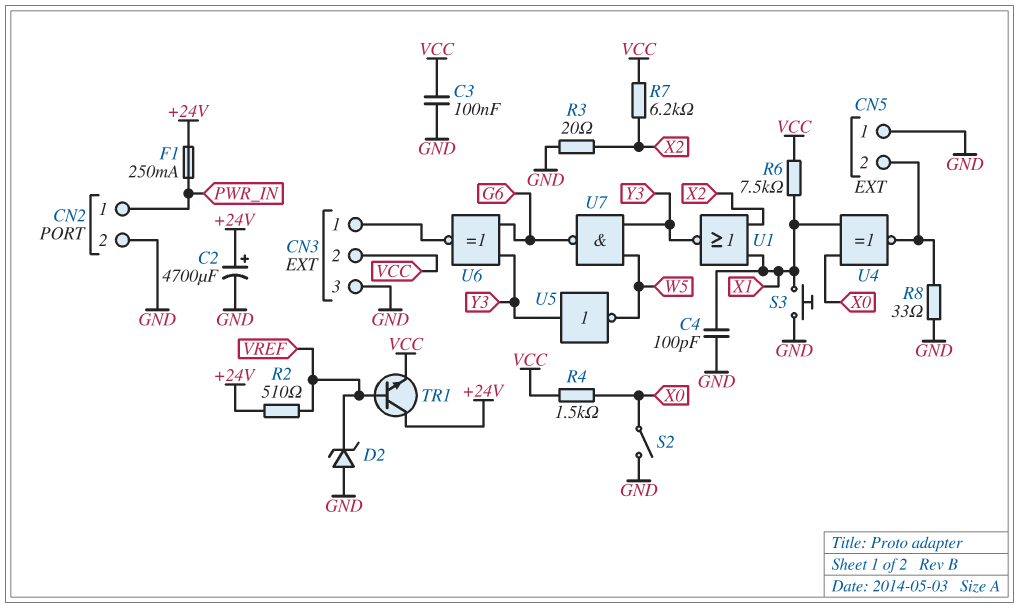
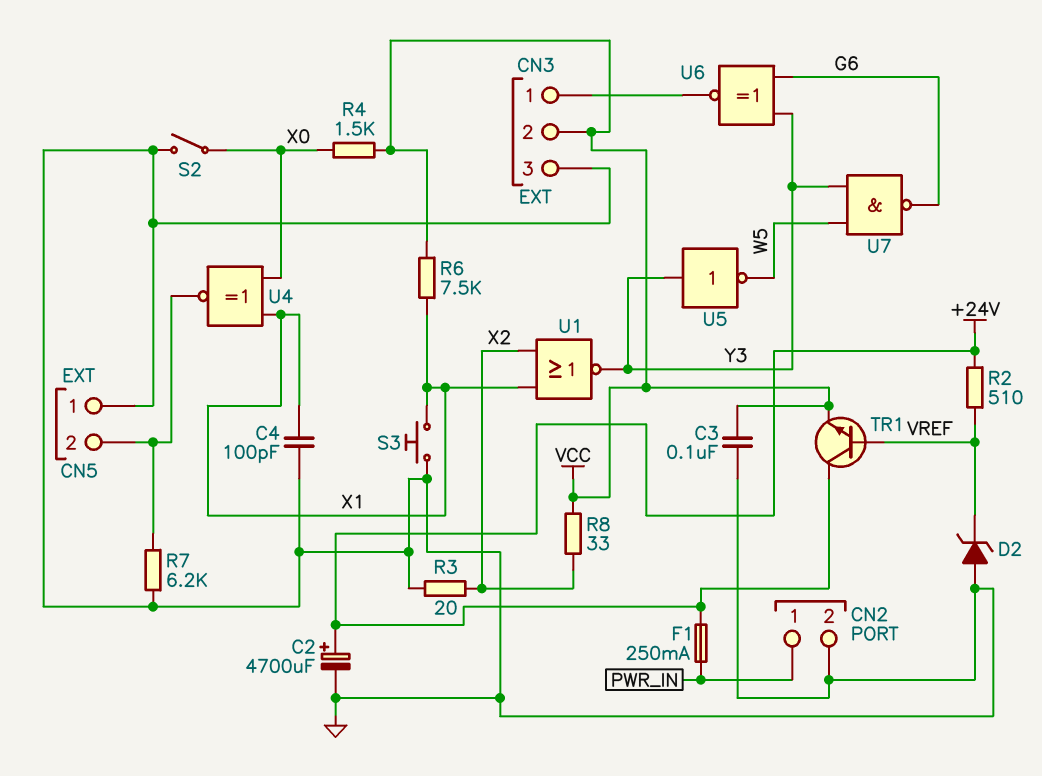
R7: 6.2k (VCC, X2) -> 6.2k (CN5/2, GND)
R8: 33 (CN5/2, GND) -> 33 (VCC, X2)

